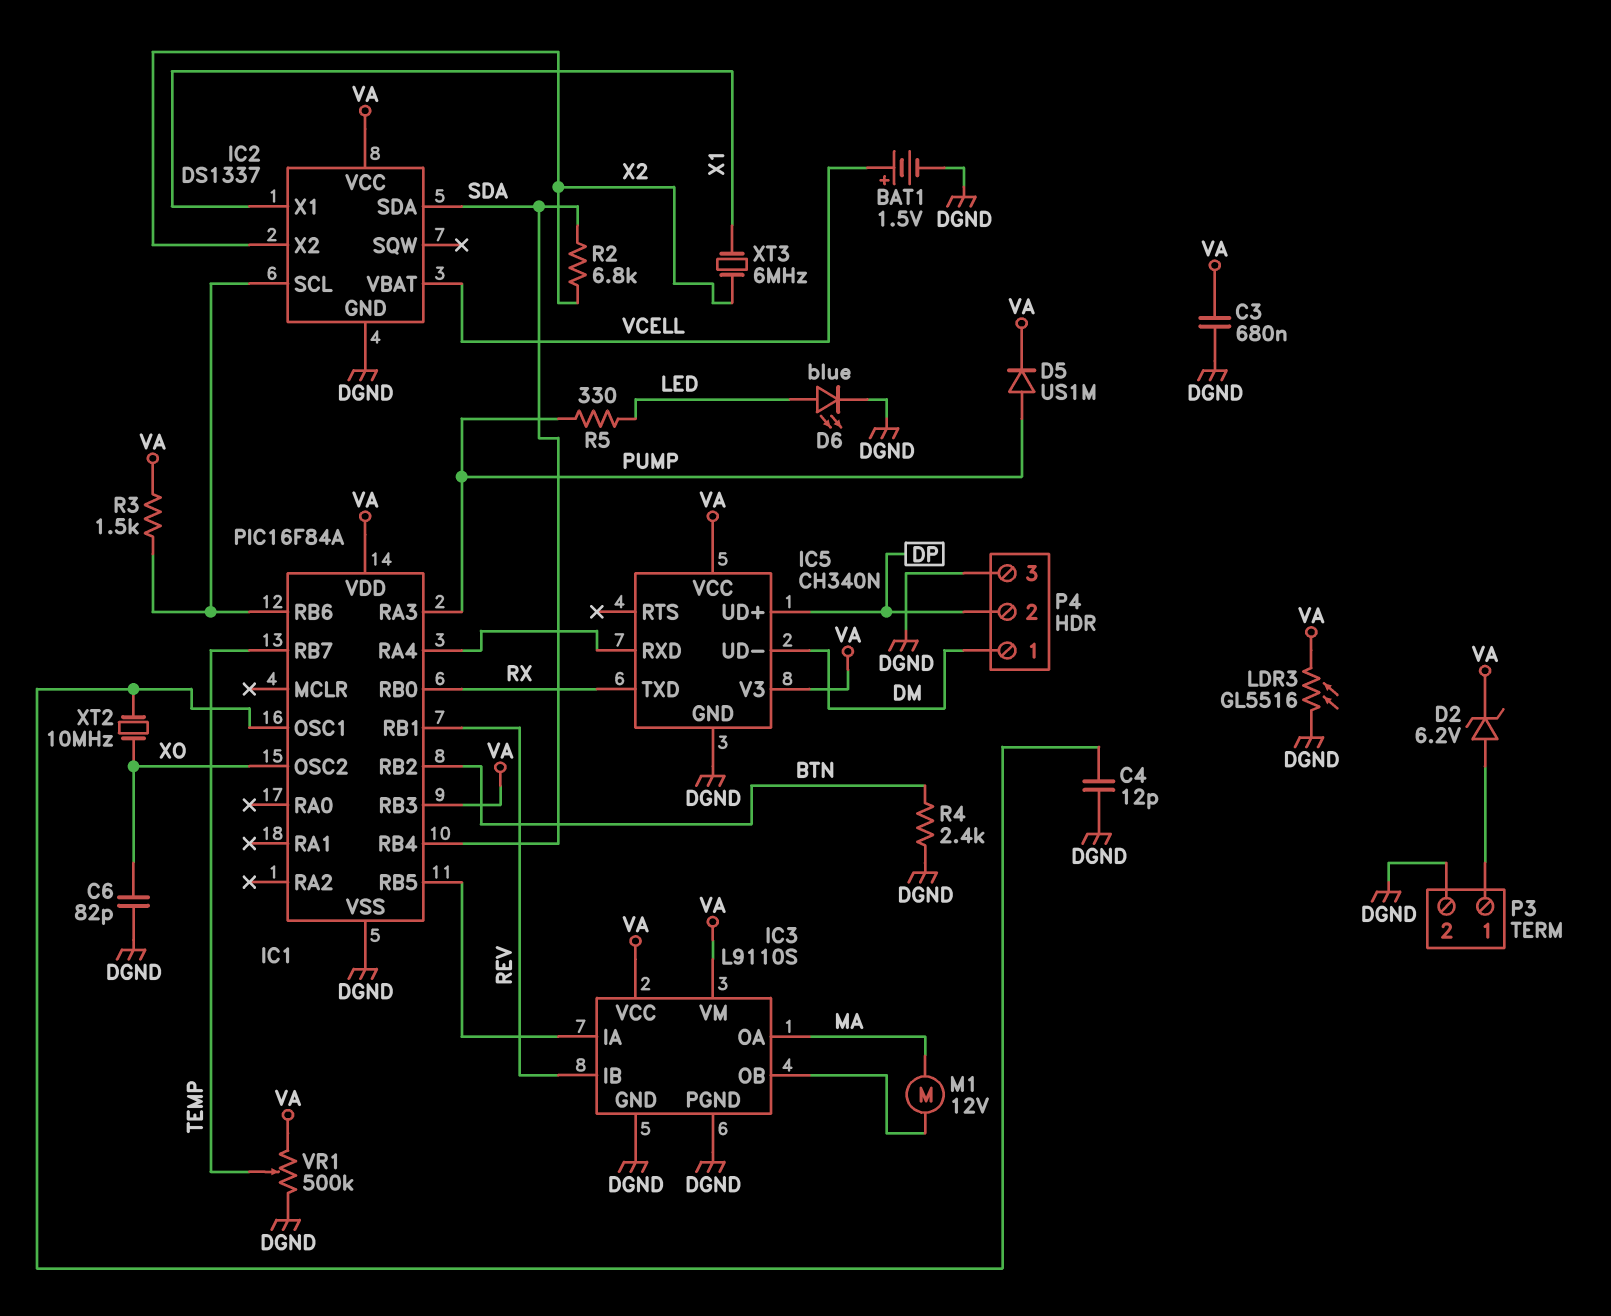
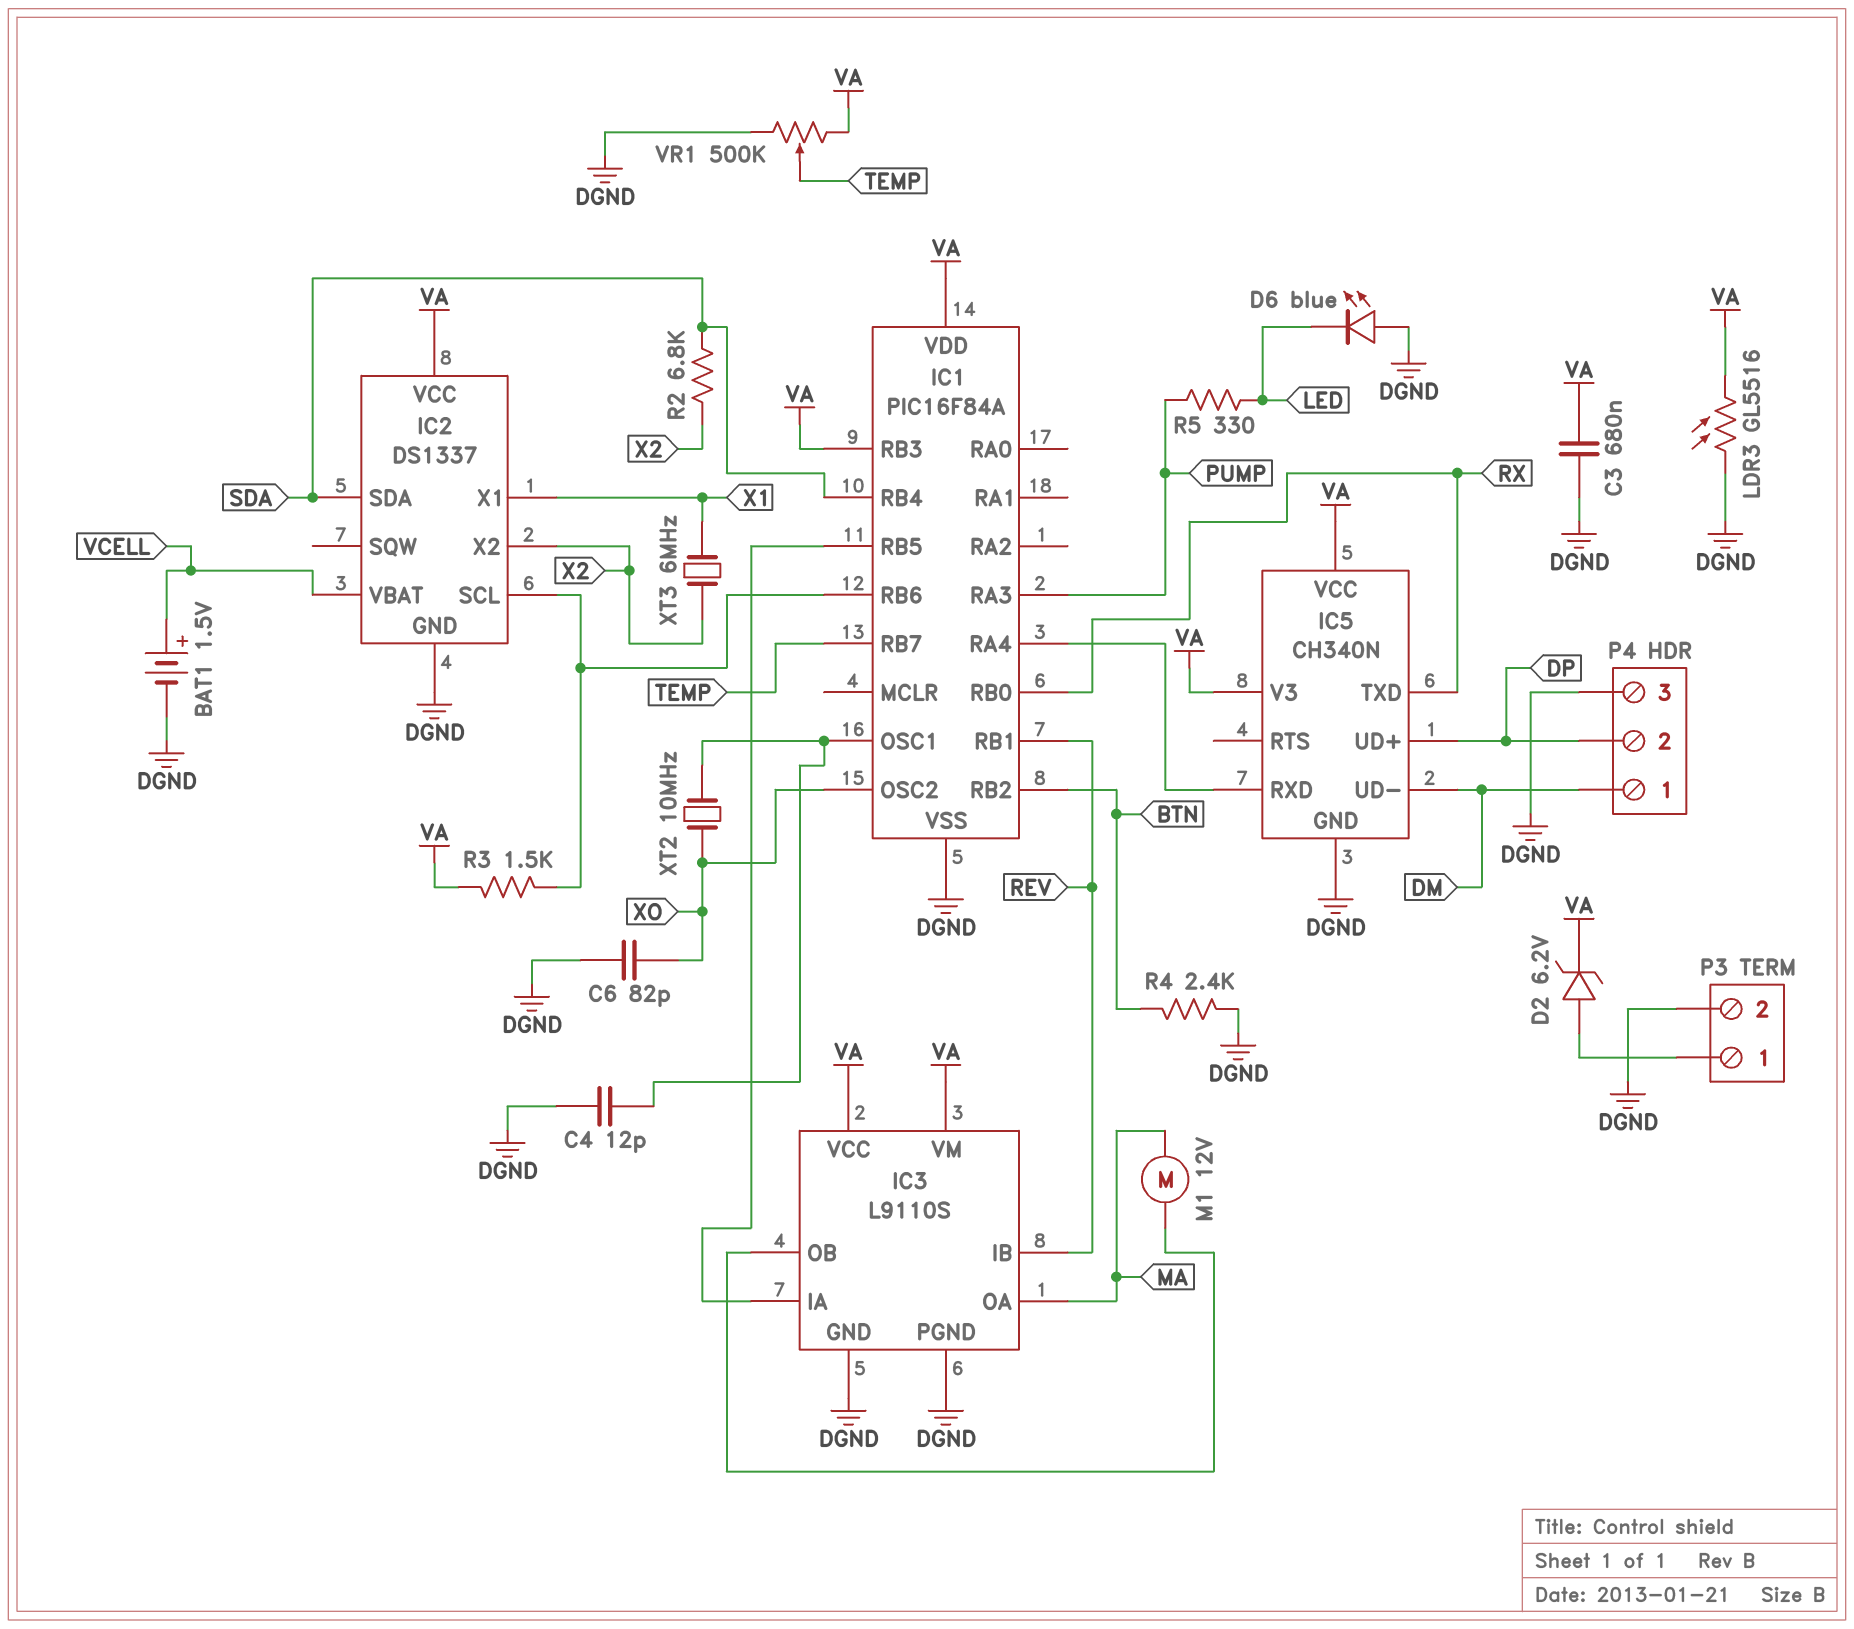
D5: diode US1M (A PUMP, K VA) -> none
D6: LED blue (A LED, K DGND) -> LED blue (A DGND, K LED)

